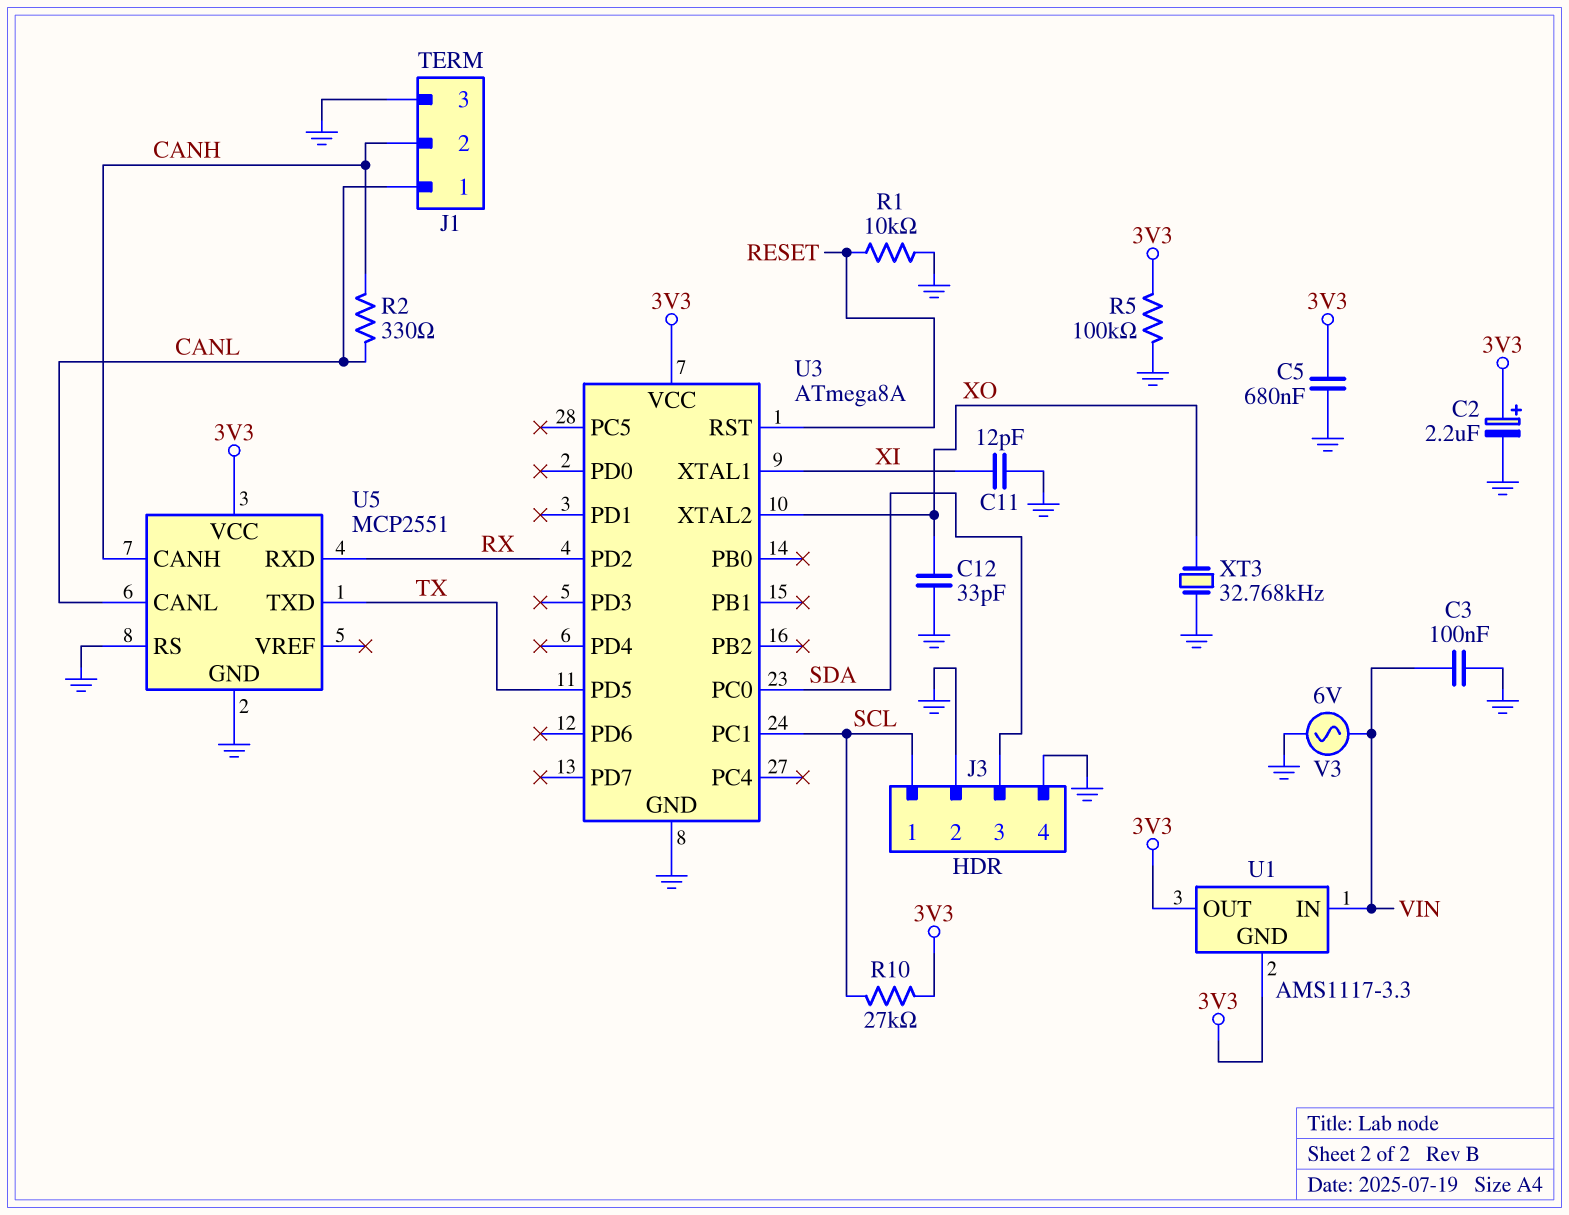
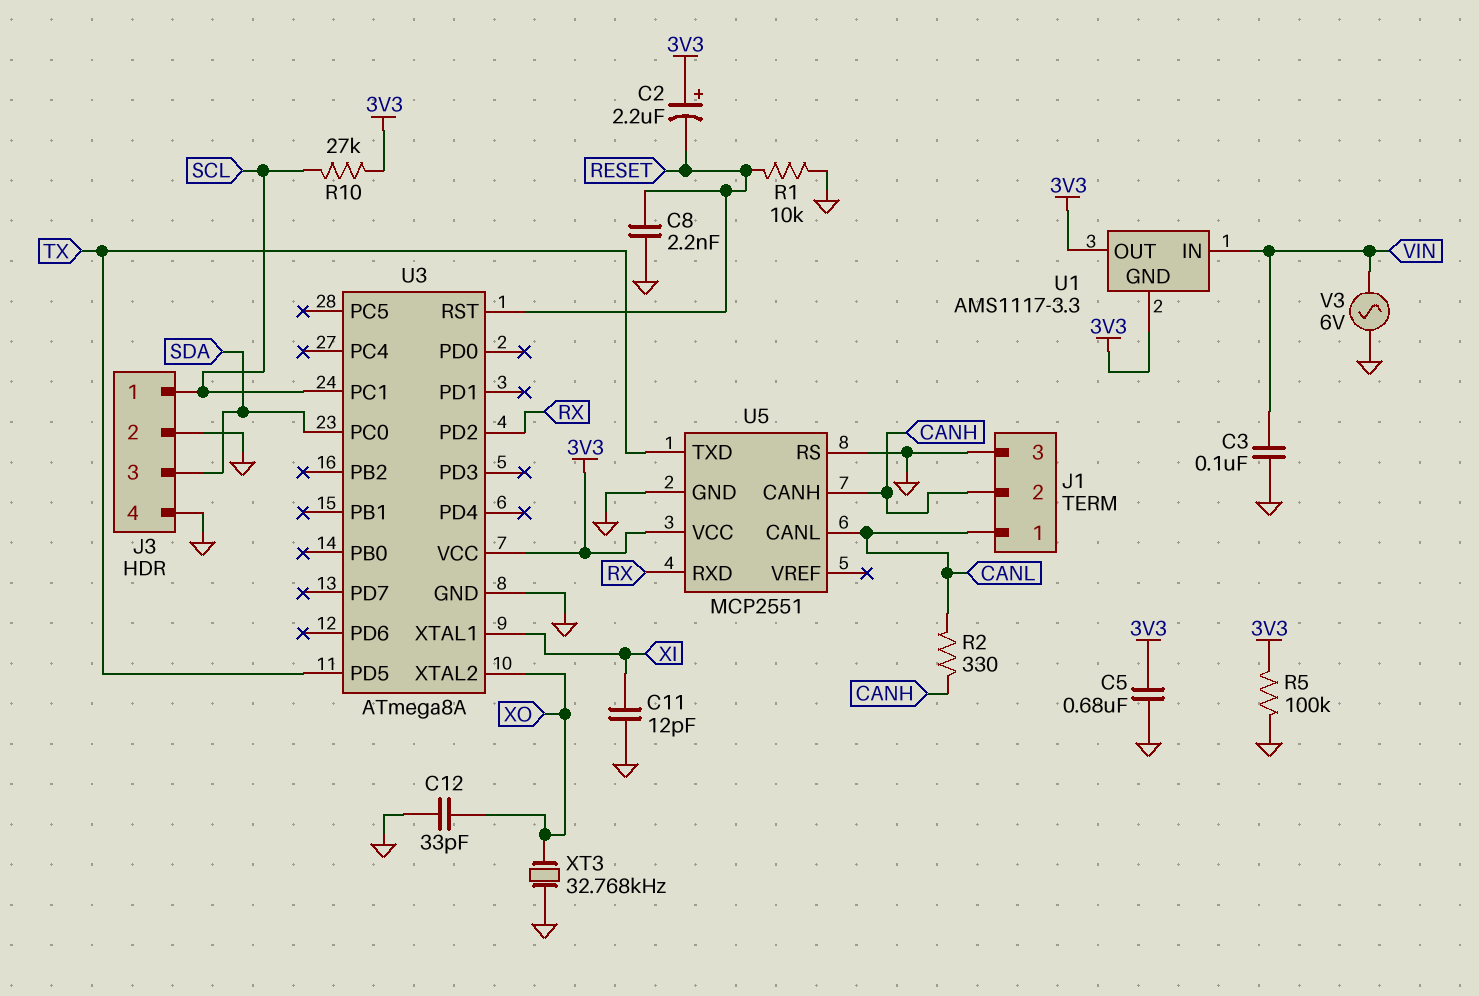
C2: 2.2uF (plus 3V3, minus GND) -> 2.2uF (plus 3V3, minus RESET)
C8: none -> 2.2nF (GND, RESET)

